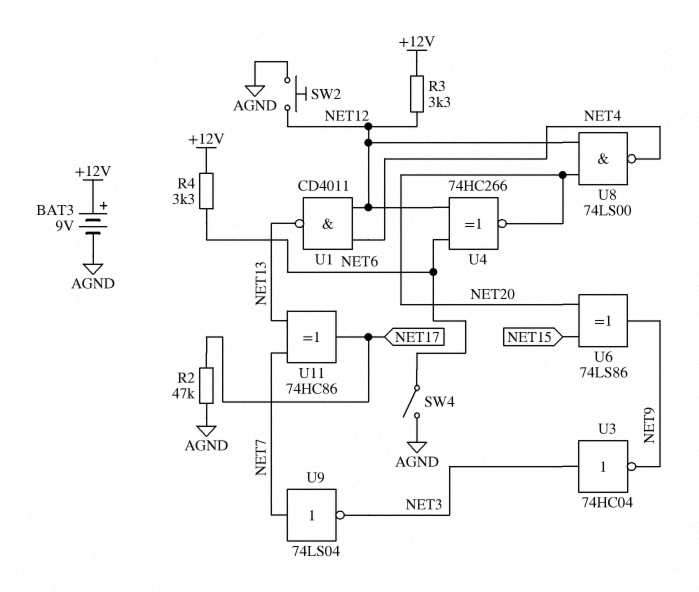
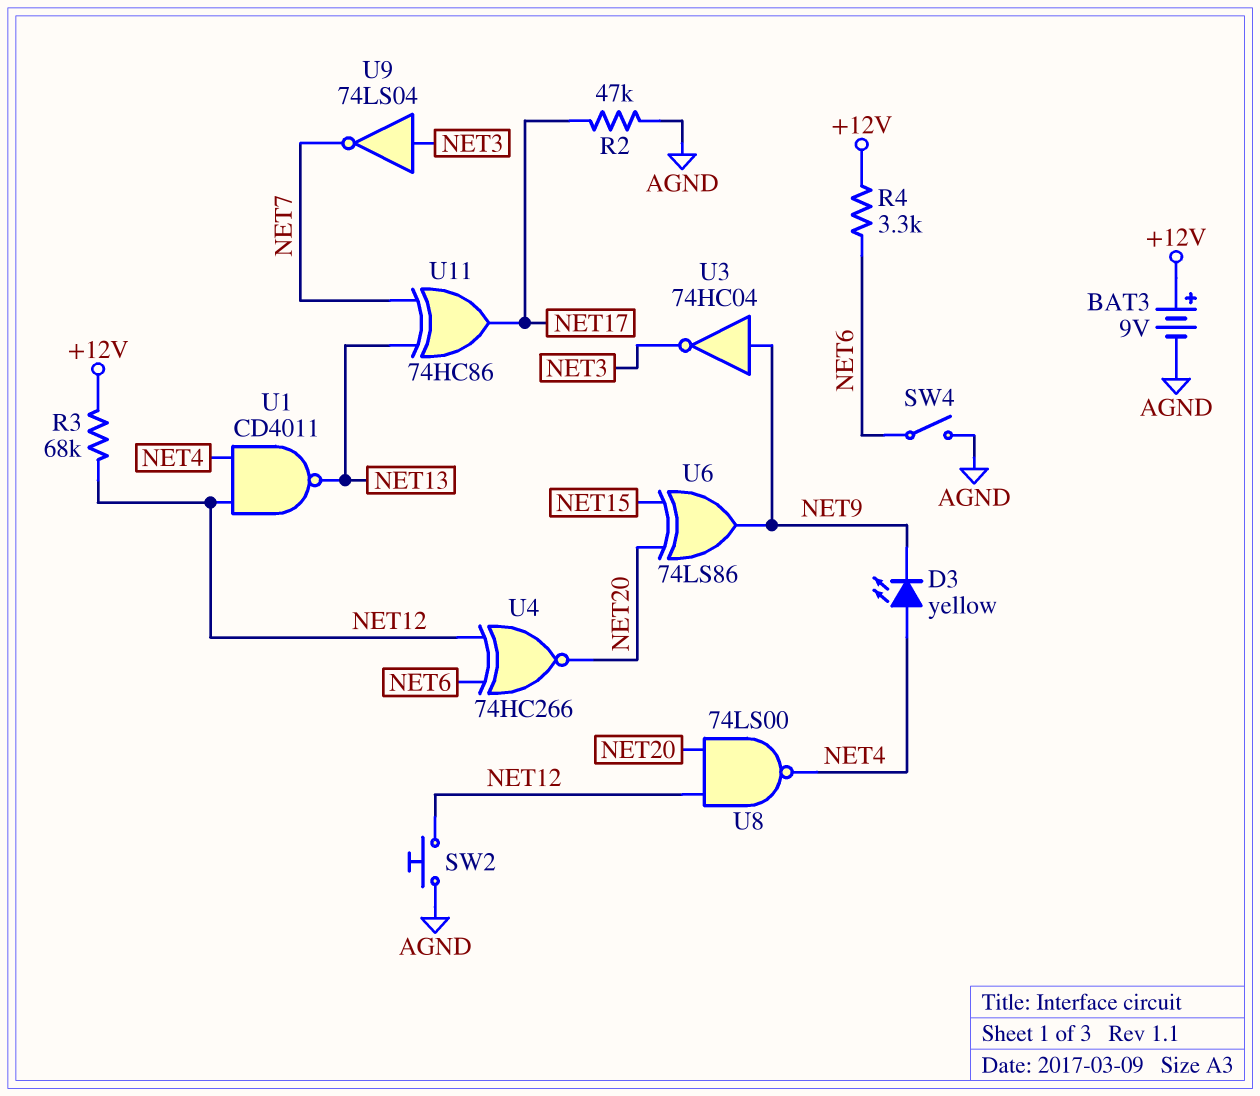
D3: none -> LED yellow (A NET4, K NET9)
R3: 3.3k (+12V, NET12) -> 68k (+12V, NET12)
U3: NOT 74HC04 (in NET3, out NET9) -> NOT 74HC04 (in NET9, out NET3)
U9: NOT 74LS04 (in NET7, out NET3) -> NOT 74LS04 (in NET3, out NET7)

